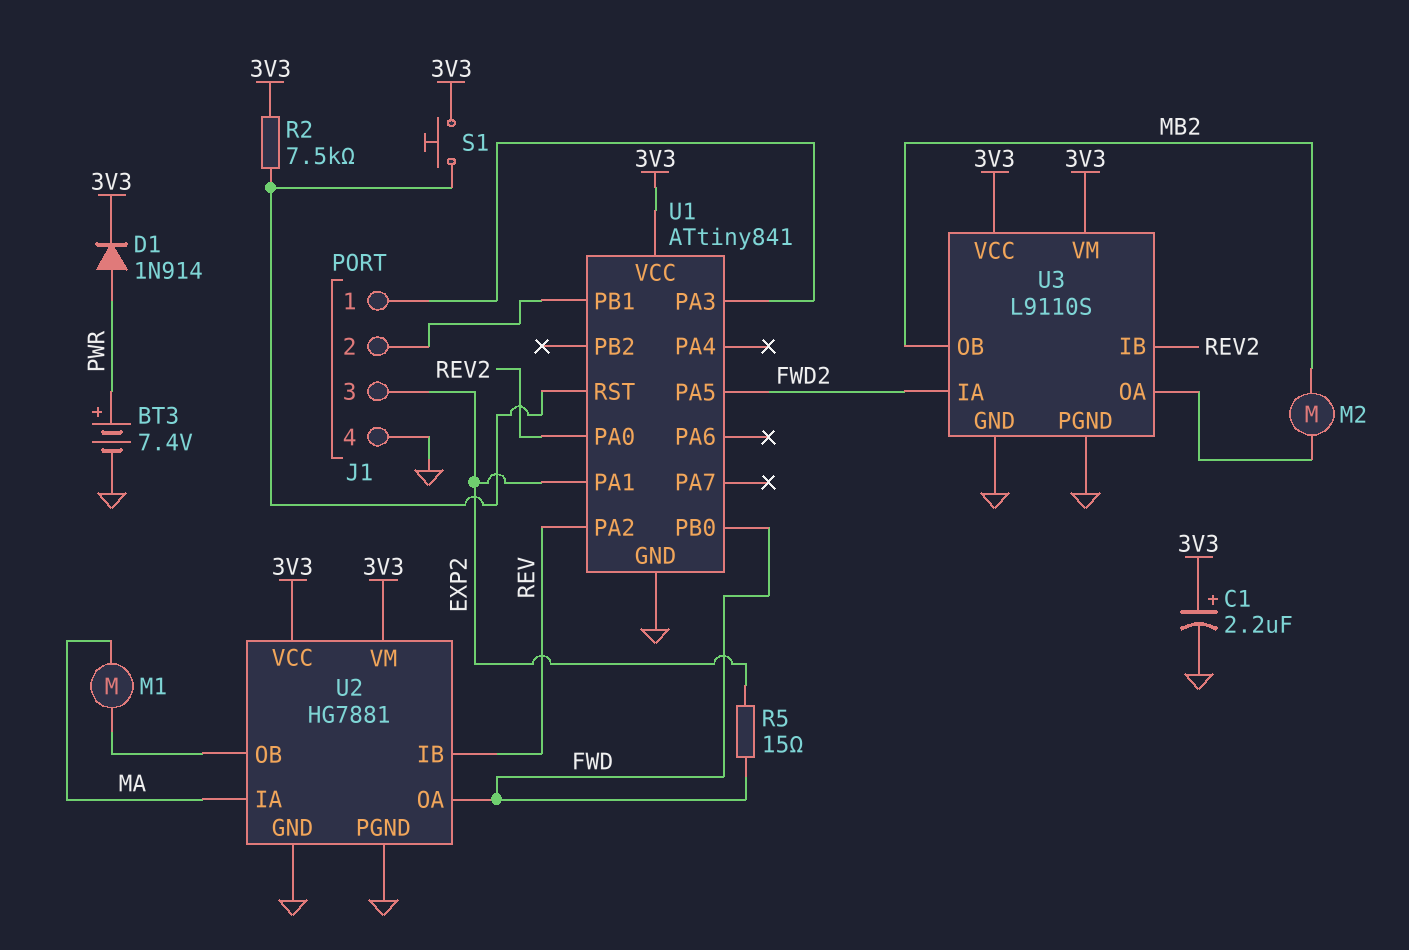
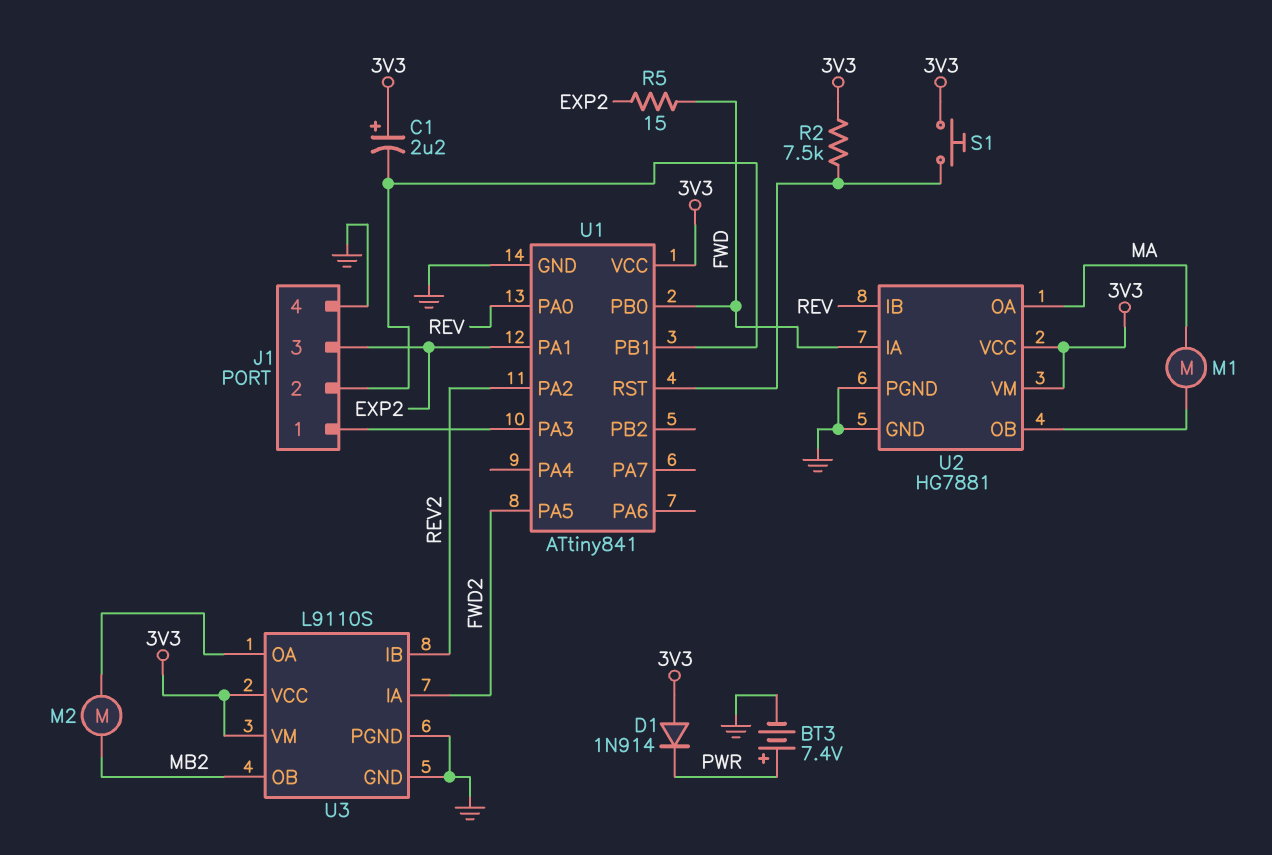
C1: 2.2uF (plus 3V3, minus GND) -> 2.2uF (plus 3V3, minus J1/2)
D1: diode 1N914 (A PWR, K 3V3) -> diode 1N914 (A 3V3, K PWR)
U1 pin PA0: REV2 -> REV
U1 pin PA2: REV -> REV2
U2 pin IA: MA -> FWD
U2 pin OA: FWD -> MA

